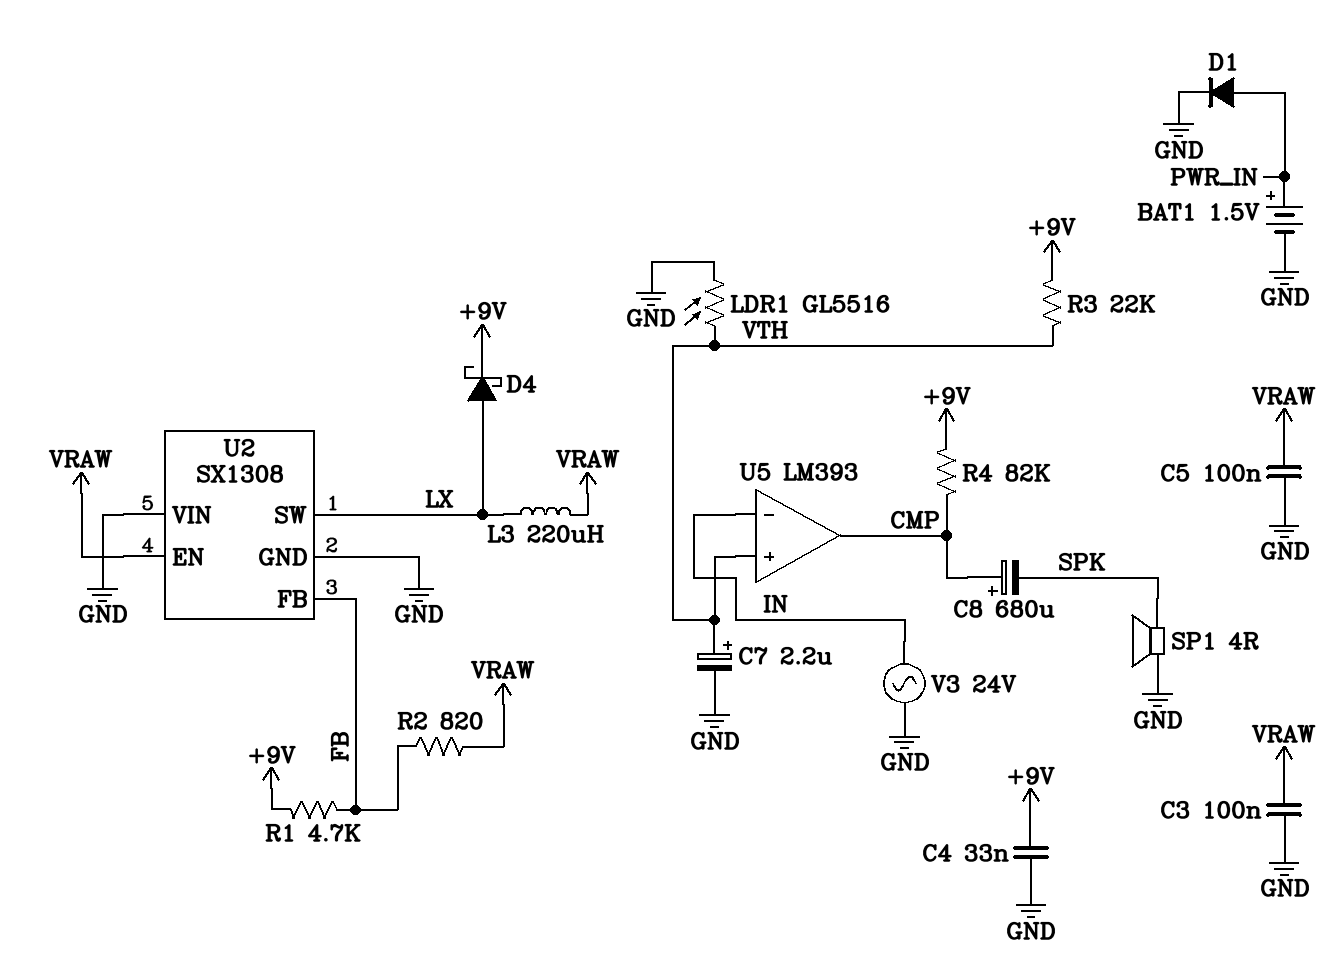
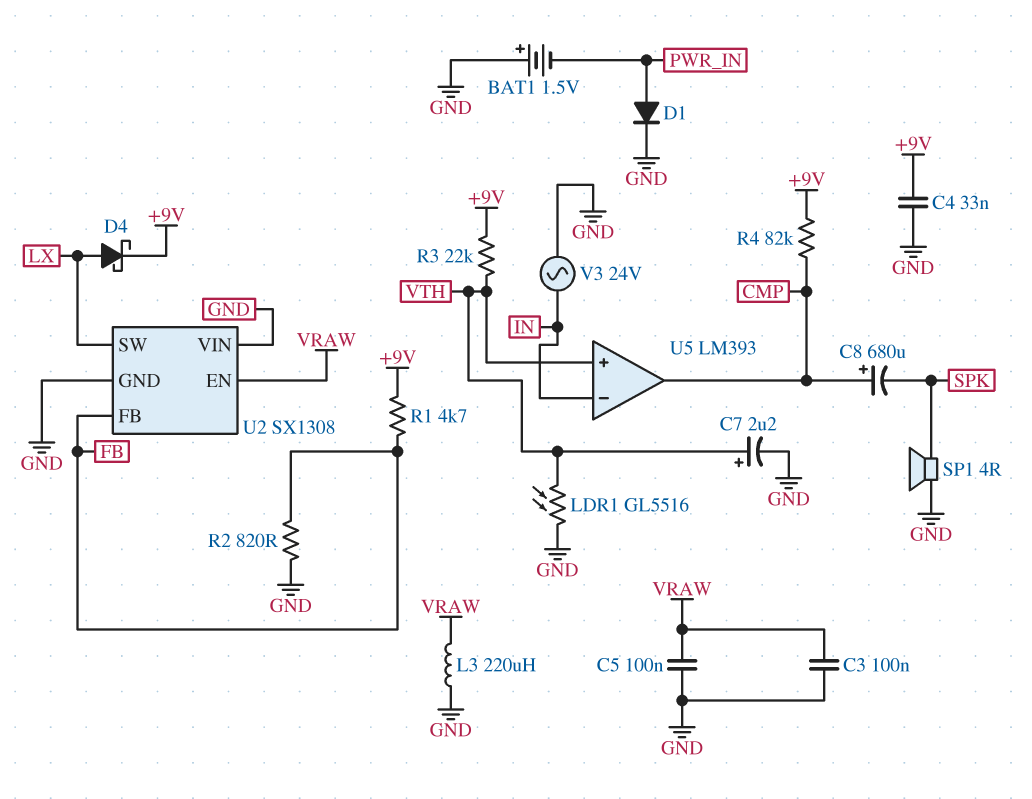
BAT1: 1.5V (plus PWR_IN, minus GND) -> 1.5V (plus GND, minus PWR_IN)
L3: 220uH (LX, VRAW) -> 220uH (GND, VRAW)
R2: 820 (FB, VRAW) -> 820 (FB, GND)

